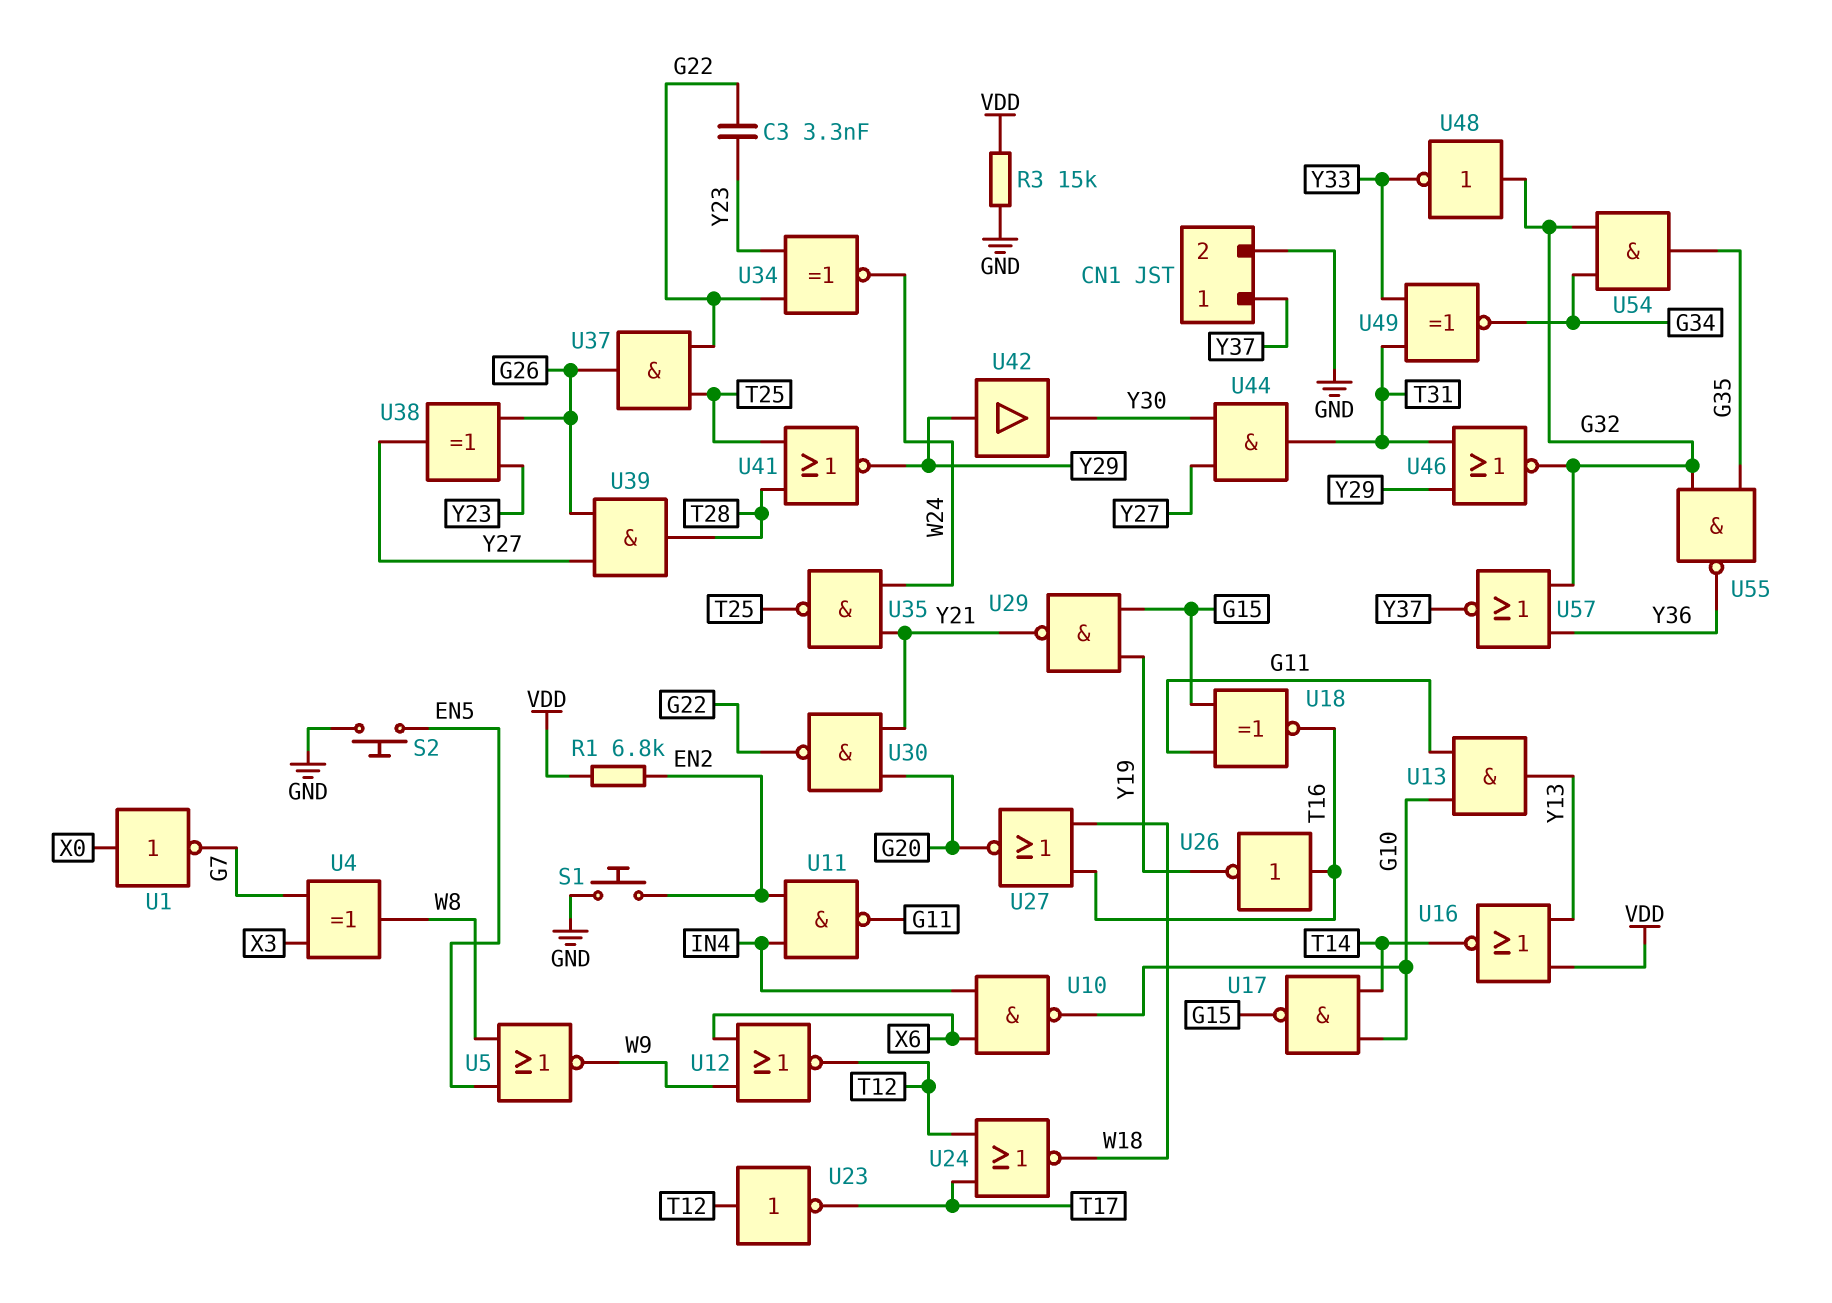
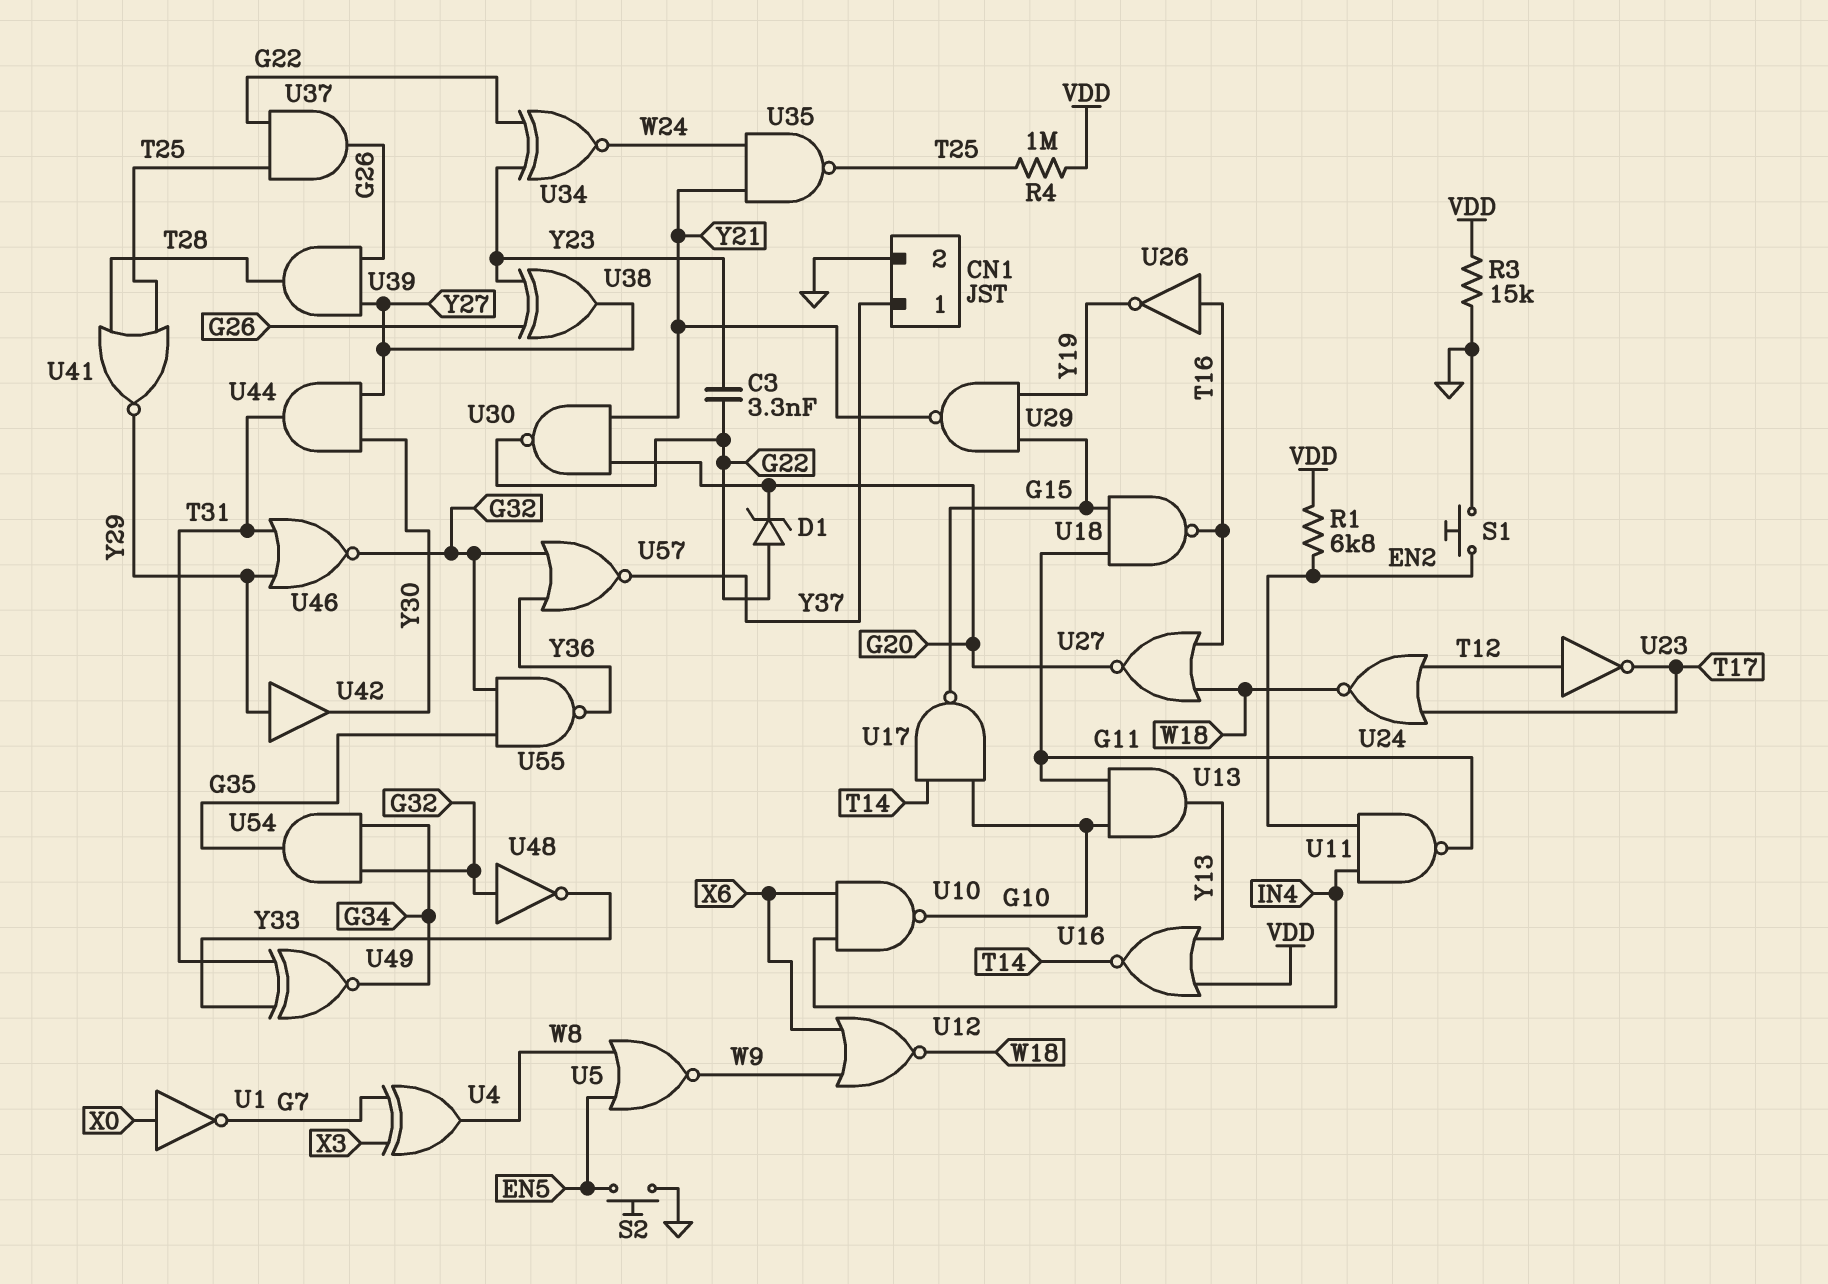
D1: none -> zener (A G22, K G20)
R4: none -> 1M (T25, VDD)
U12: NOR (in W9, in X6, out T12) -> NOR (in W9, in X6, out W18)
U18: XNOR (in G11, in G15, out T16) -> NAND (in G11, in G15, out T16)

